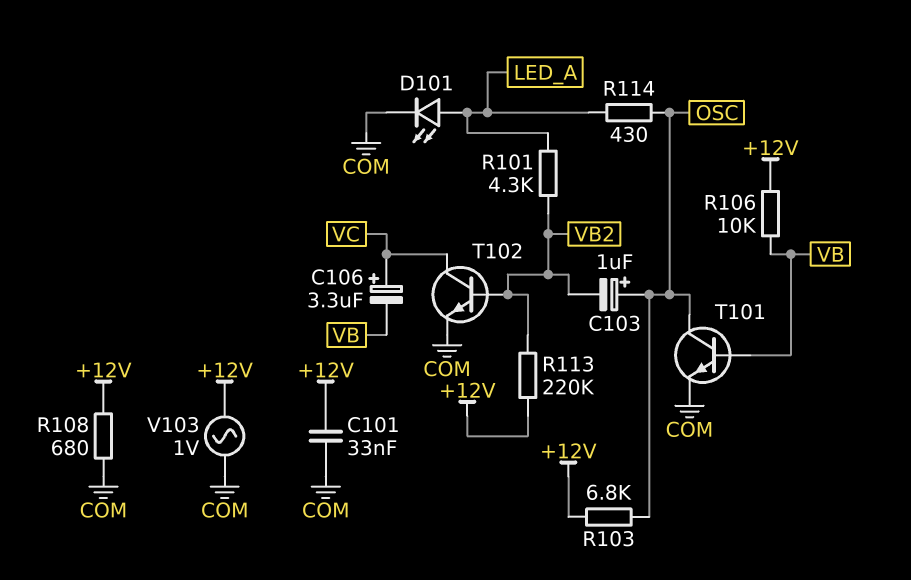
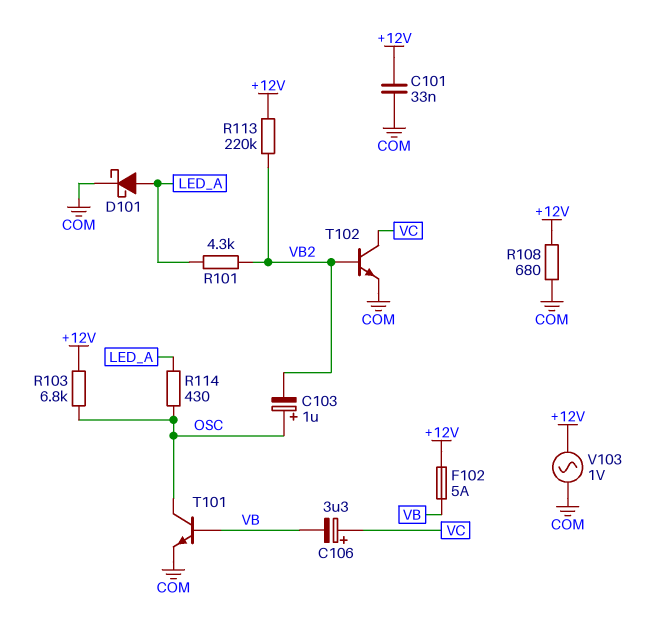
D101: LED (A LED_A, K COM) -> schottky (A LED_A, K COM)
F102: none -> 5A (+12V, VB)
R106: 10k (+12V, VB) -> none

